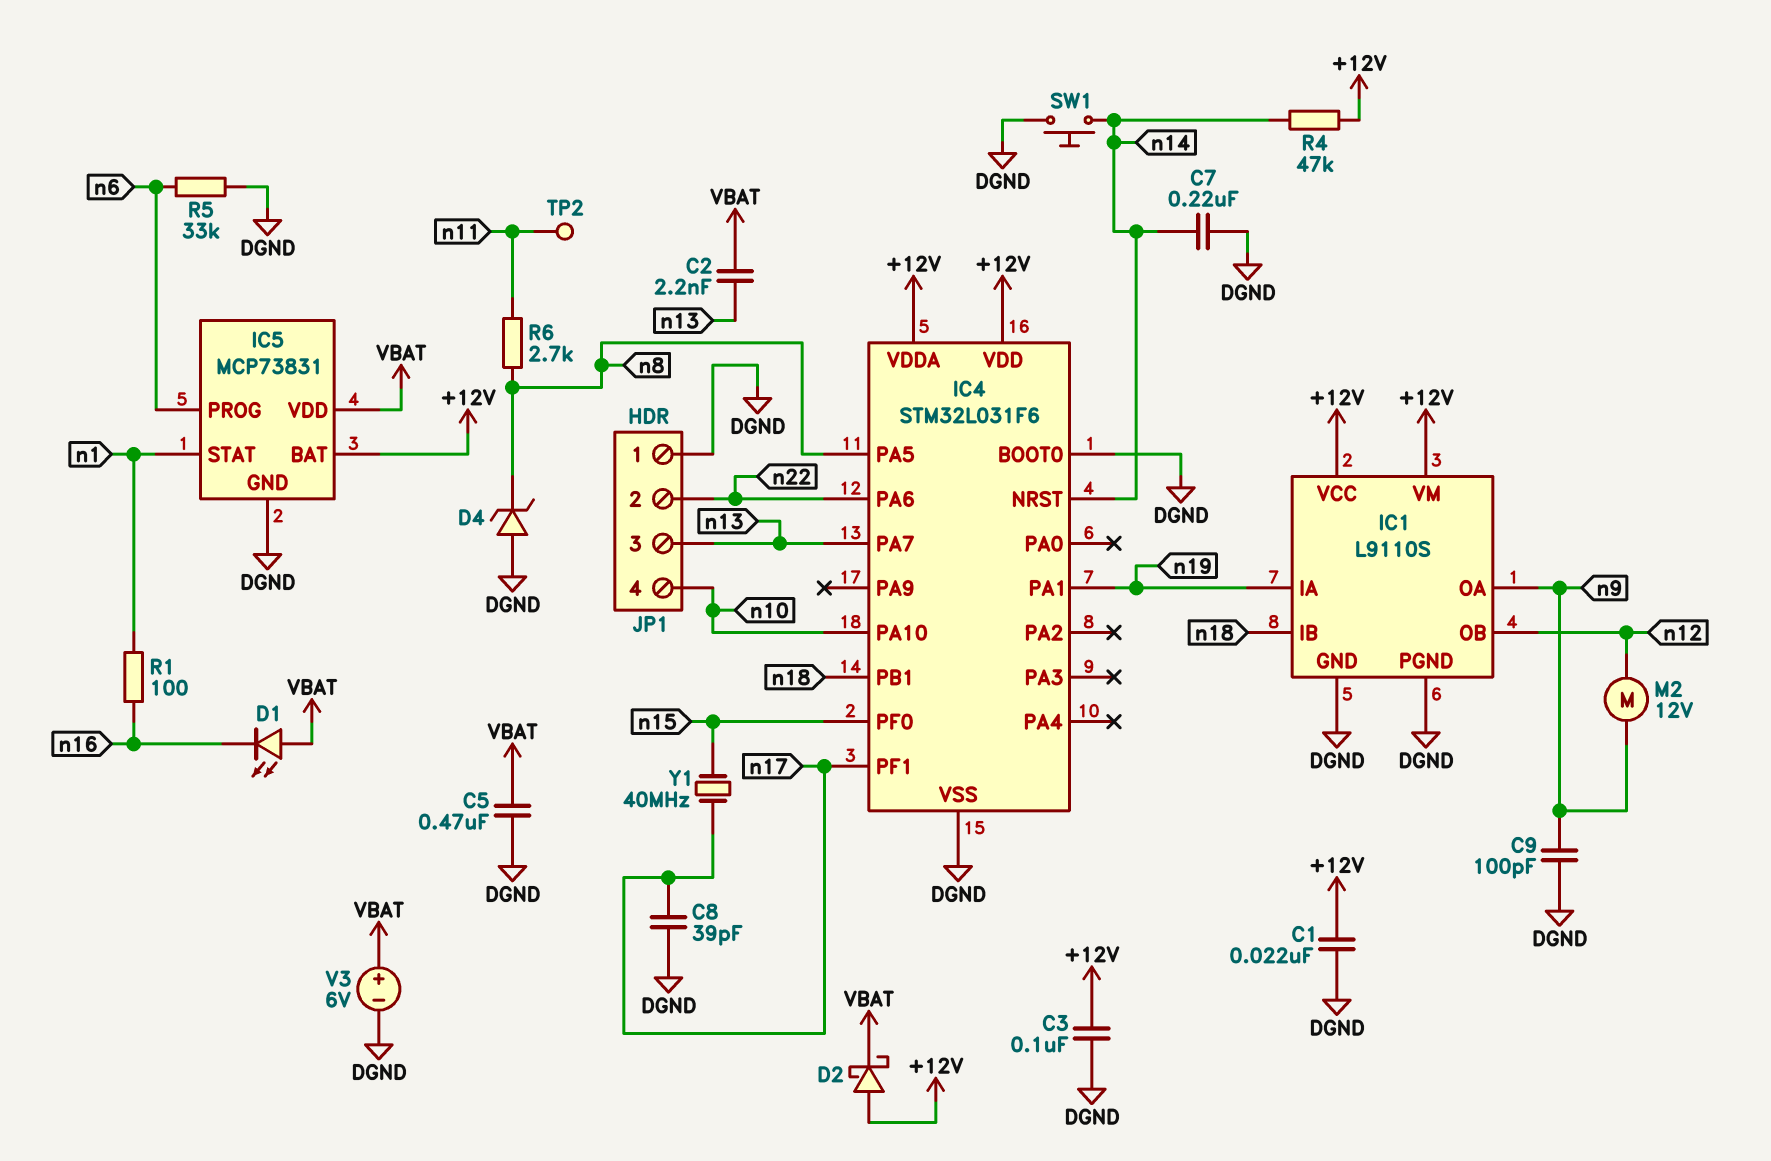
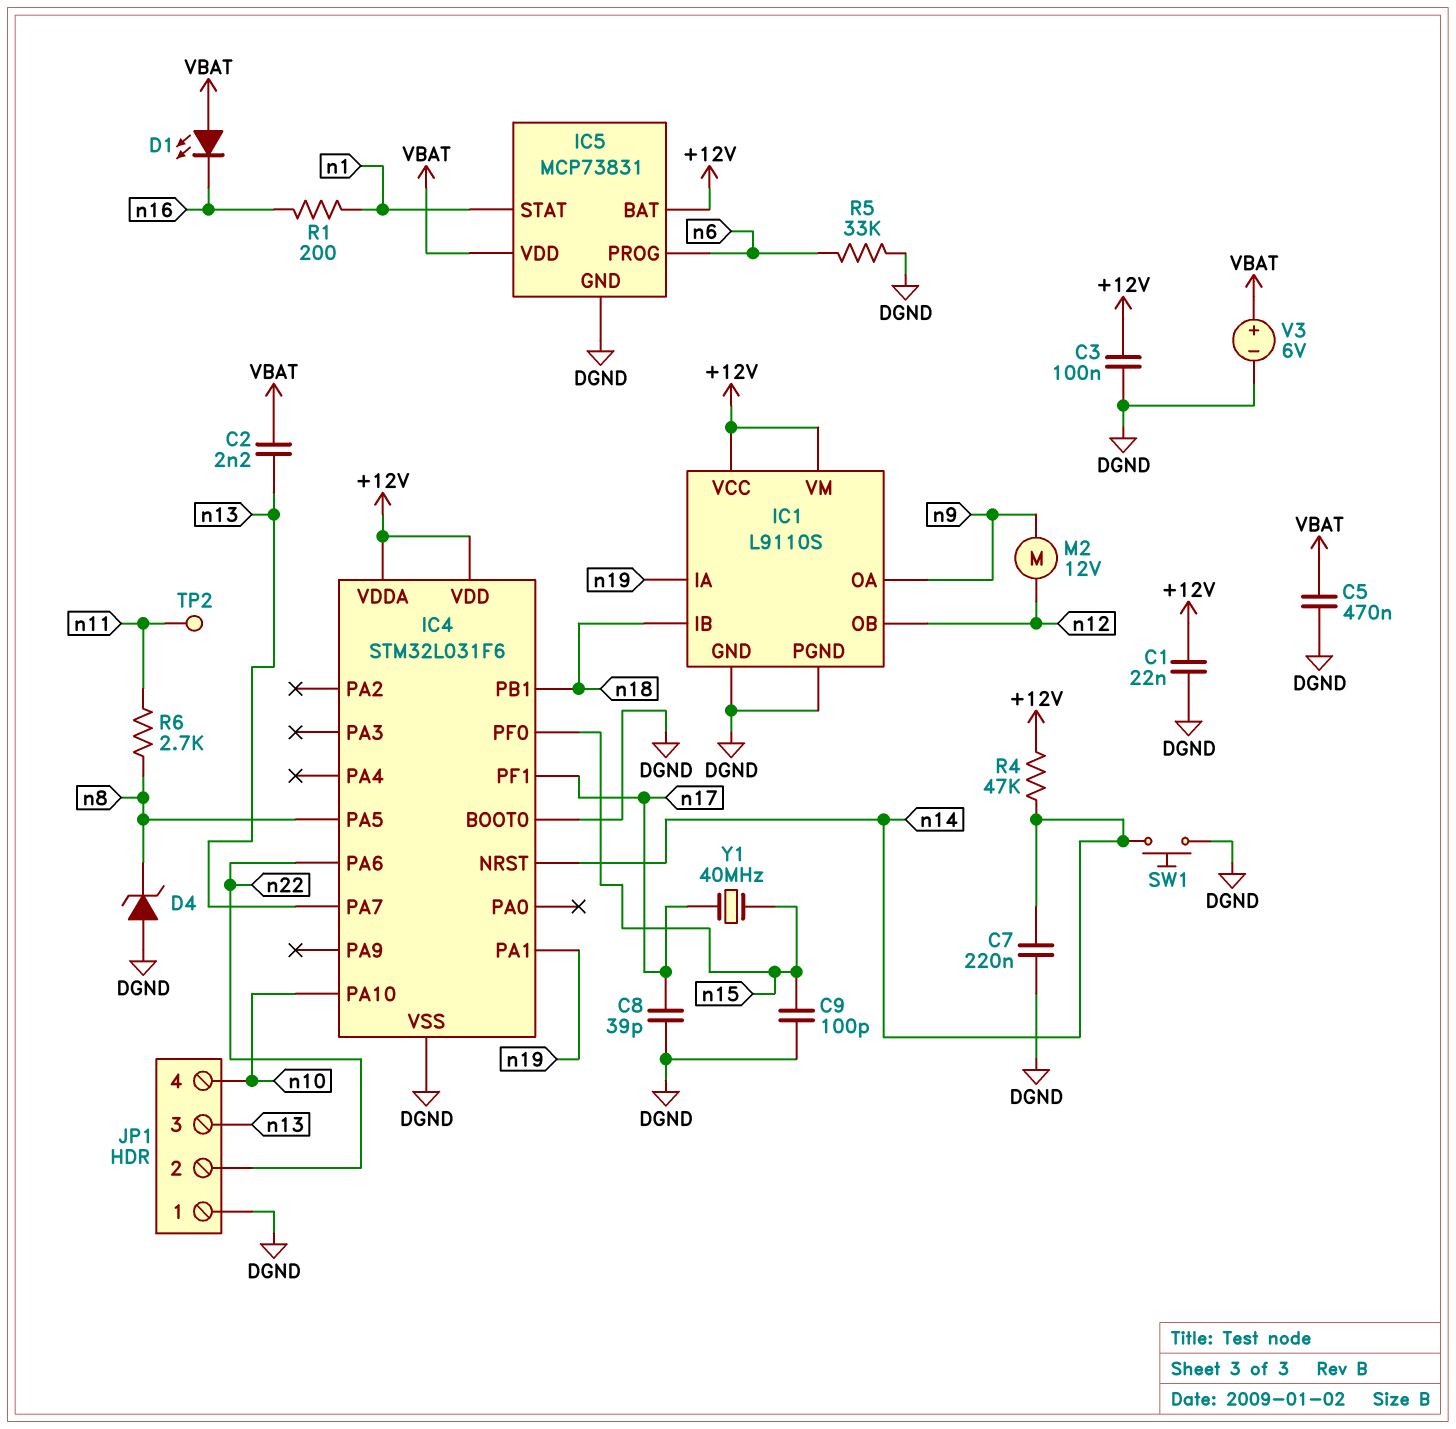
C9: 100pF (DGND, n9) -> 100pF (DGND, n15)
D2: schottky (A +12V, K VBAT) -> none
R1: 100 (n1, n16) -> 200 (n1, n16)

